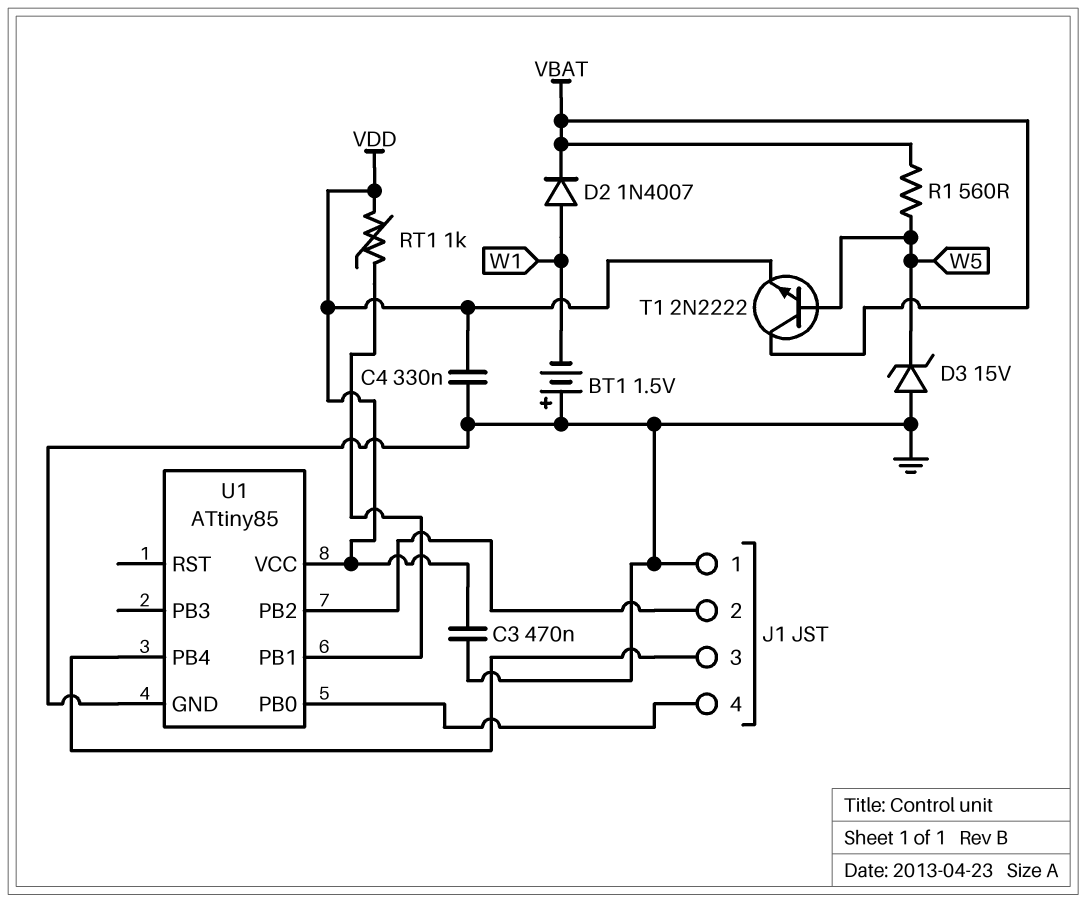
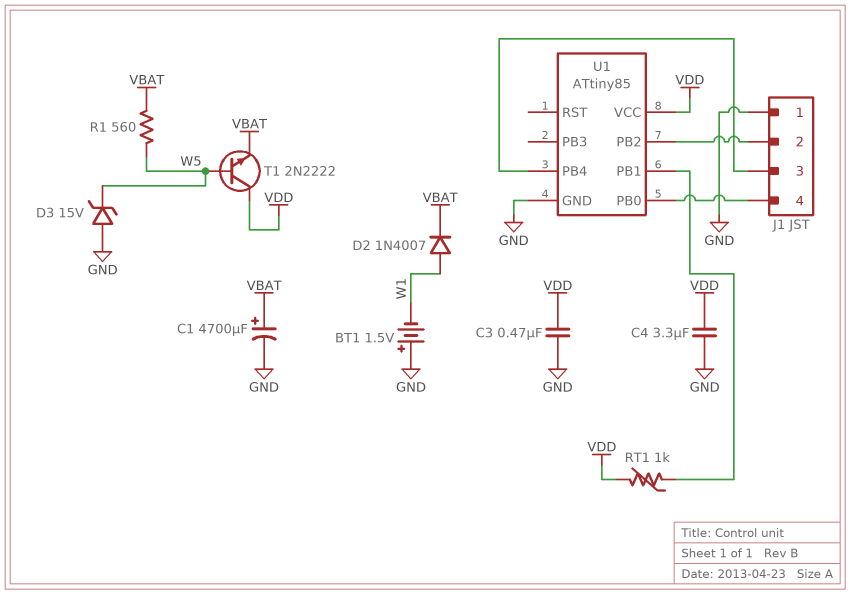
C1: none -> 4700uF (plus VBAT, minus GND)
C4: 330nF (GND, VDD) -> 3.3uF (GND, VDD)
T1: NPN 2N2222 (B W5, C VBAT, E VDD) -> NPN 2N2222 (B W5, C VDD, E VBAT)

